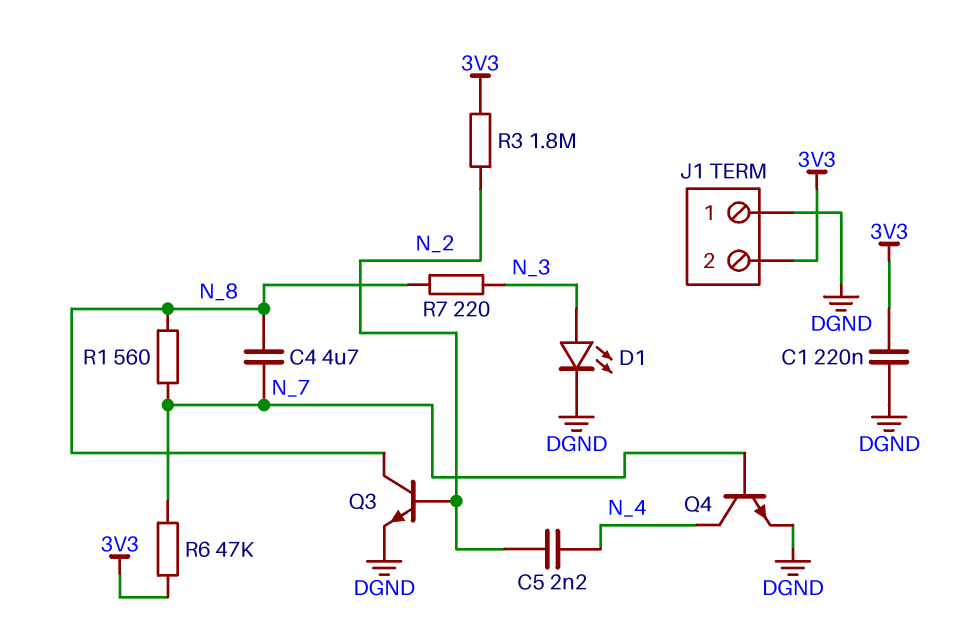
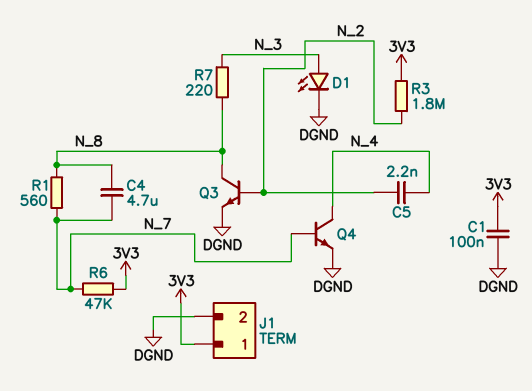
C1: 220nF (3V3, DGND) -> 100nF (3V3, DGND)
J1 pin 1: DGND -> 3V3
J1 pin 2: 3V3 -> DGND

